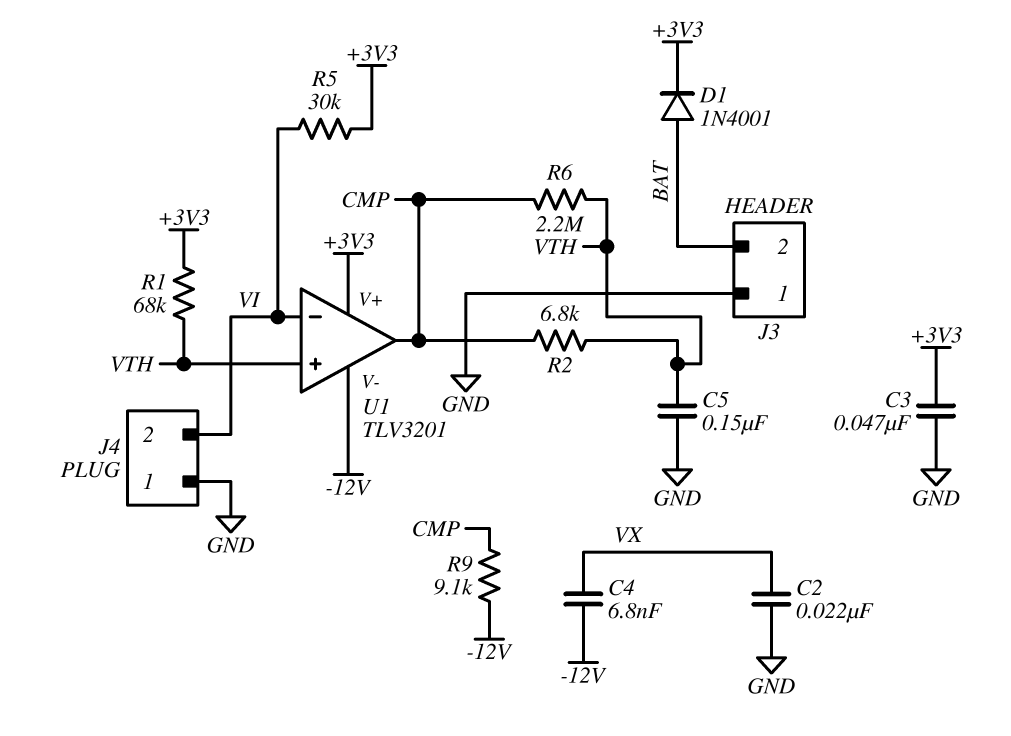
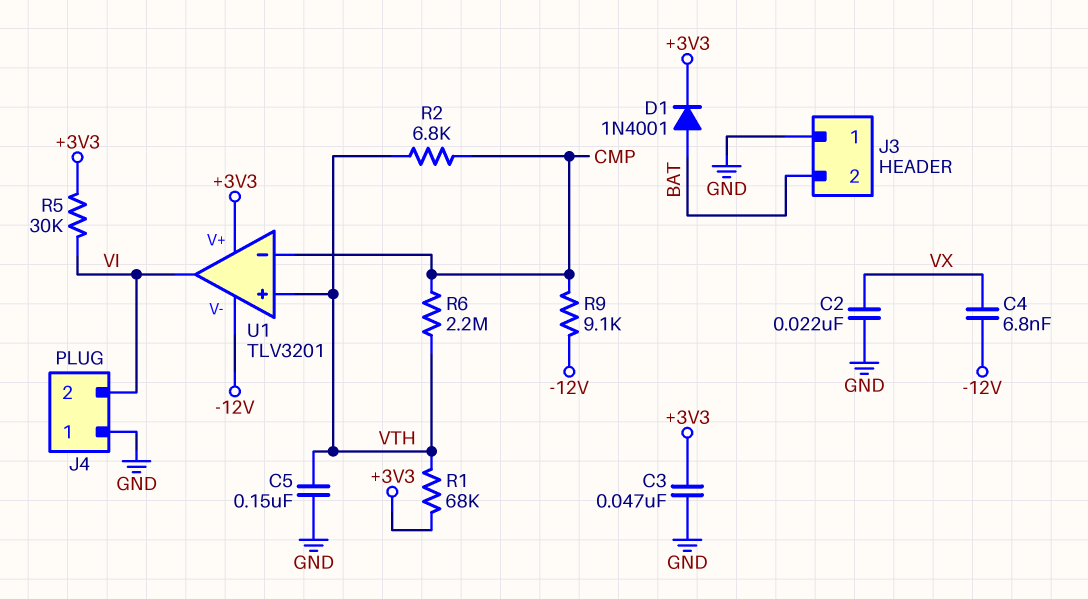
U1 pin in-: VI -> CMP
U1 pin out: CMP -> VI

